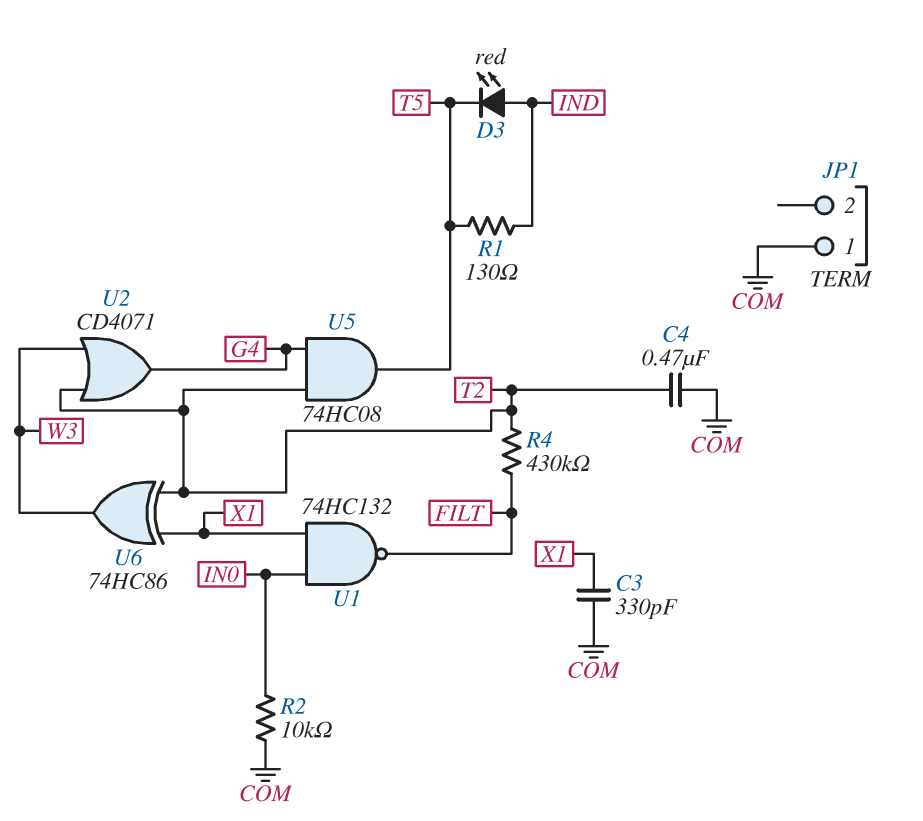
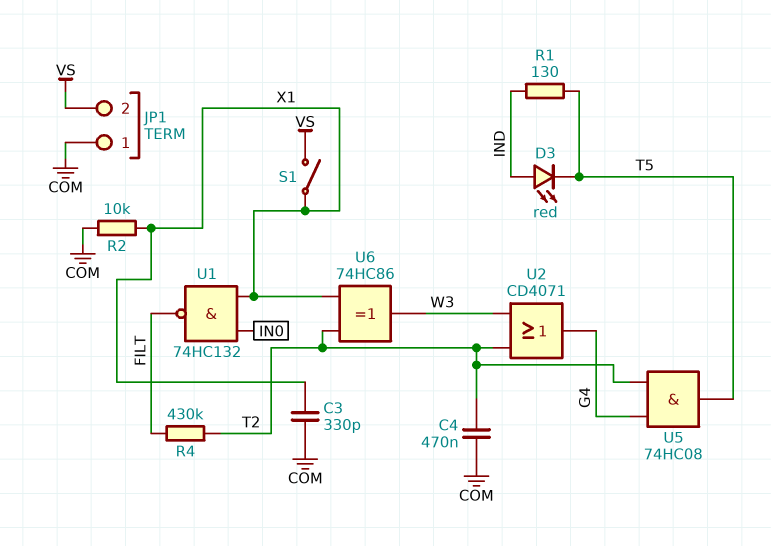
JP1 pin 2: none -> VS
R2: 10k (COM, IN0) -> 10k (COM, X1)
S1: none -> switch (VS, X1)

